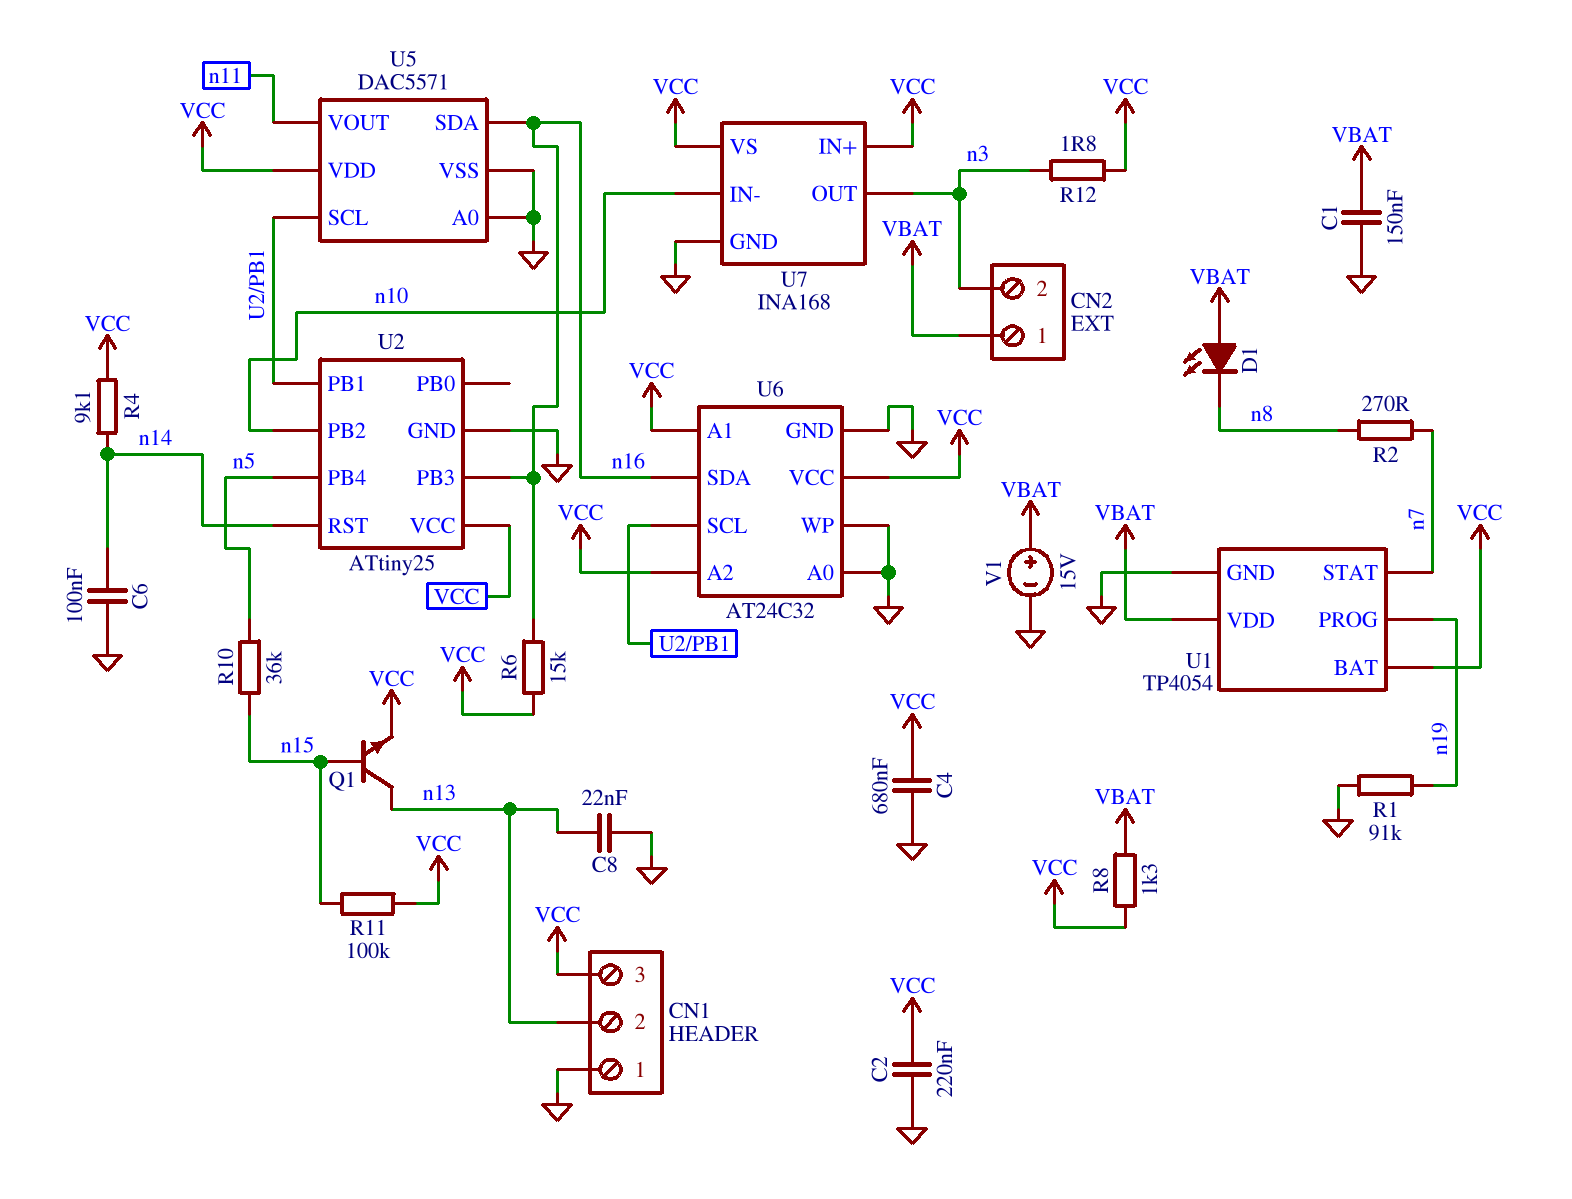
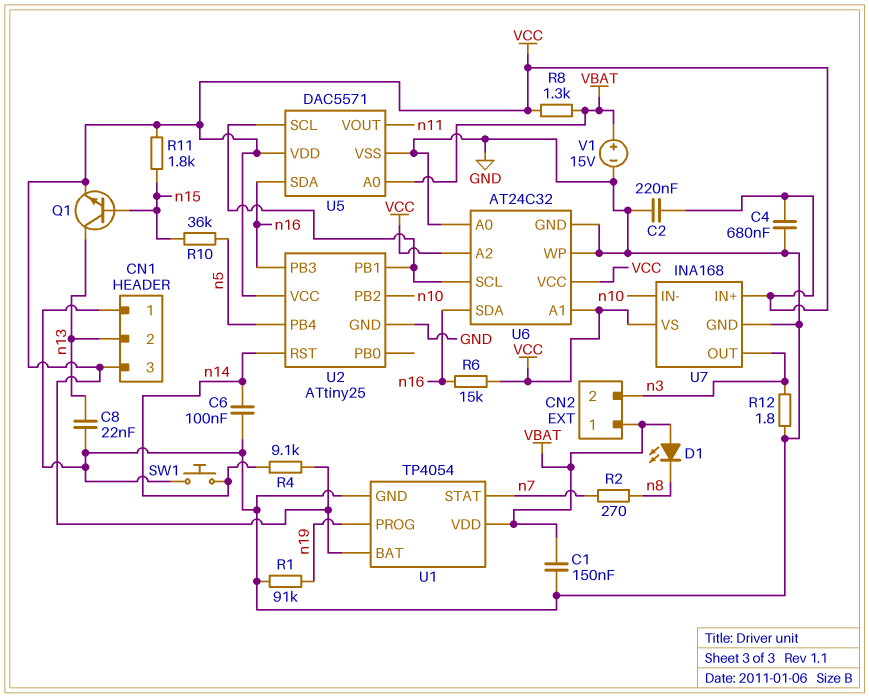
R11: 100k (VCC, n15) -> 1.8k (VCC, n15)
R12: 1.8 (VCC, n3) -> 1.8 (GND, n3)
SW1: none -> button (GND, n14)
U5 pin A0: GND -> VBAT

